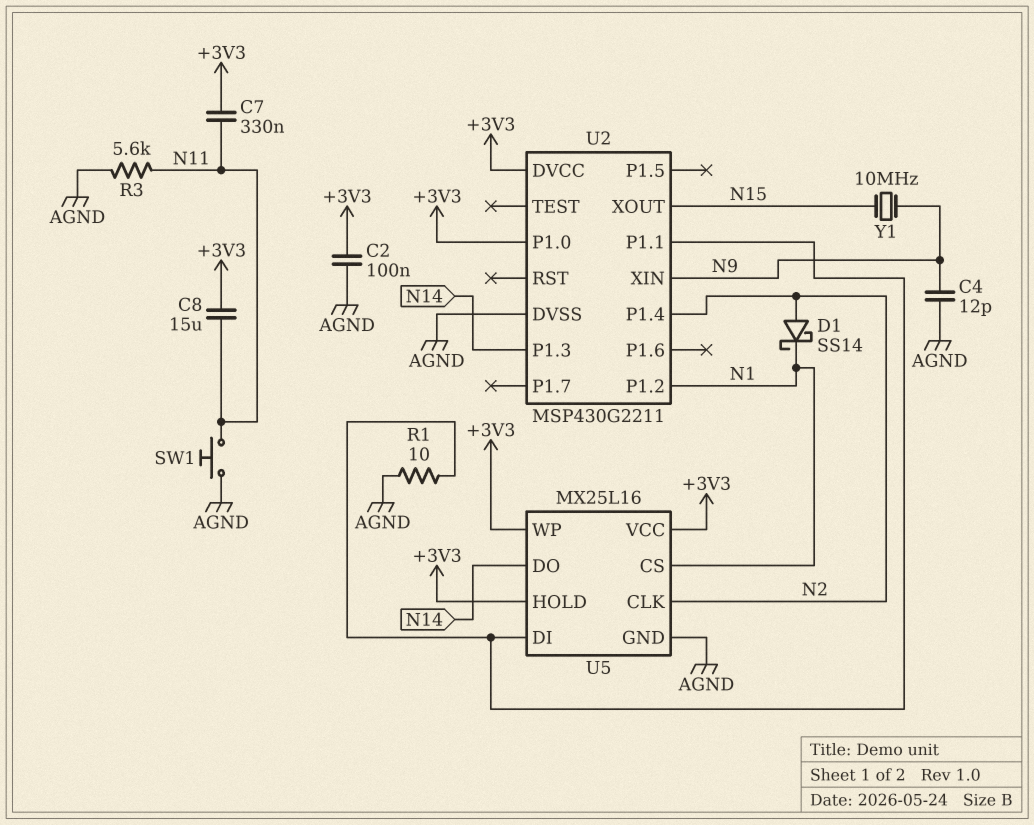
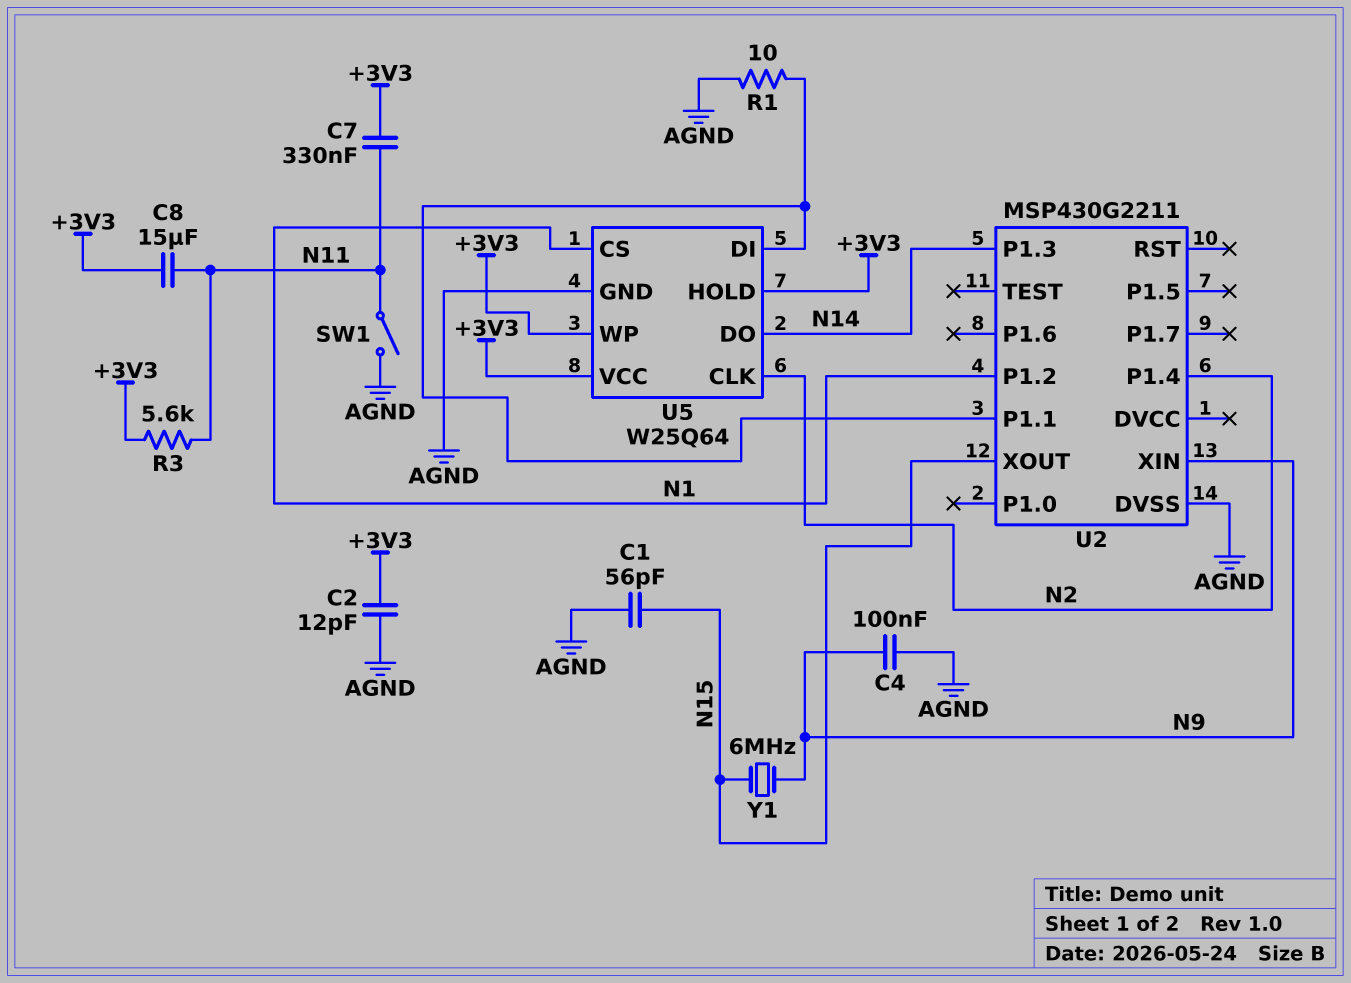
C1: none -> 56pF (AGND, N15)
C2: 100nF (+3V3, AGND) -> 12pF (+3V3, AGND)
C4: 12pF (AGND, N9) -> 100nF (AGND, N9)
D1: schottky SS14 (A N2, K N1) -> none
R3: 5.6k (AGND, N11) -> 5.6k (+3V3, N11)
SW1: button (AGND, N11) -> switch (AGND, N11)
U2 pin DVCC: +3V3 -> none
U2 pin P1.0: +3V3 -> none
U5: MX25L16 -> W25Q64
Y1: 10MHz (N9, N15) -> 6MHz (N9, N15)

